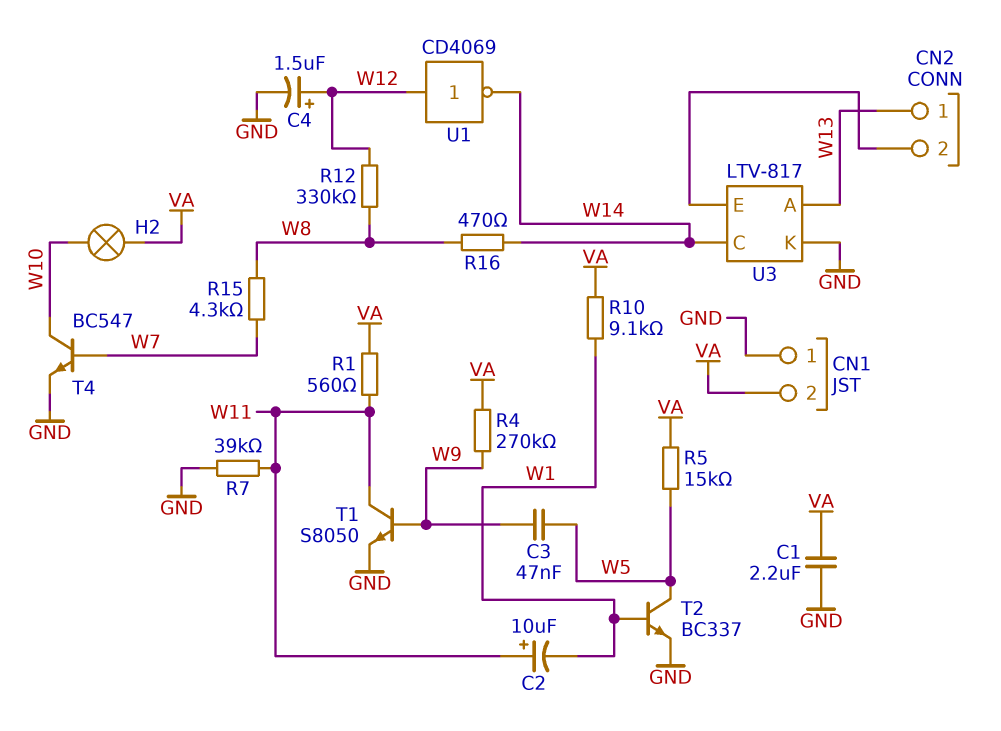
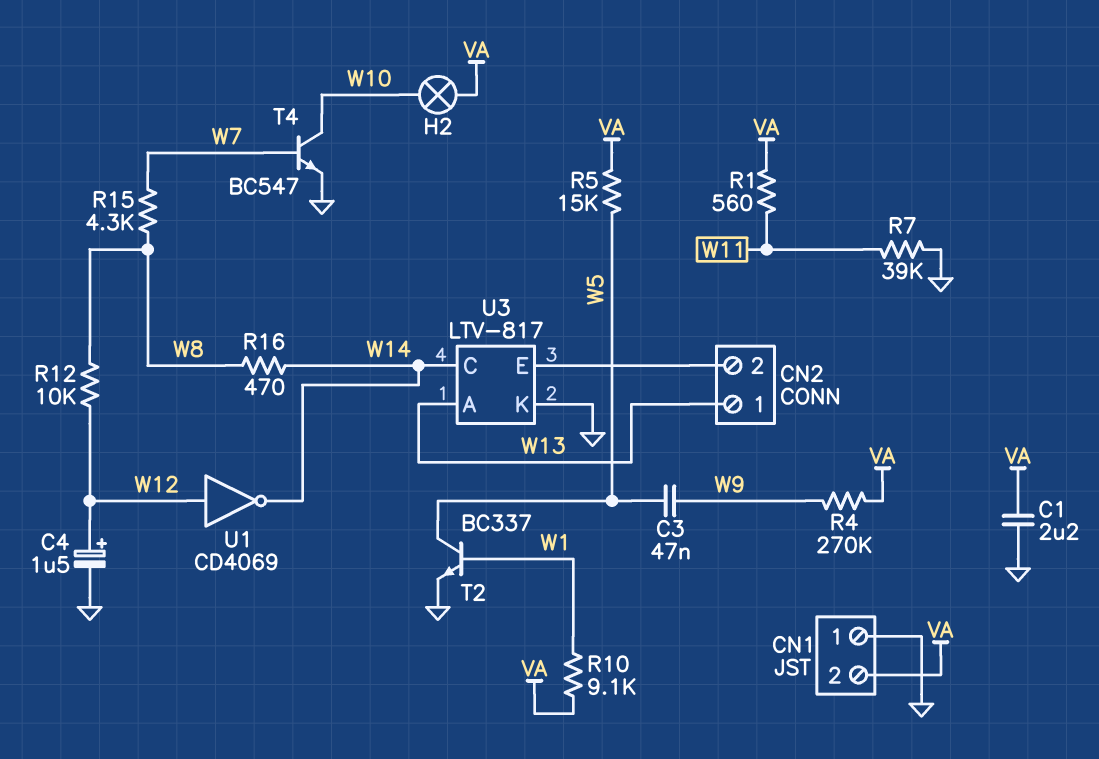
C2: 10uF (plus W11, minus W1) -> none
R12: 330k (W8, W12) -> 10k (W8, W12)
T1: NPN S8050 (B W9, C W11, E GND) -> none

